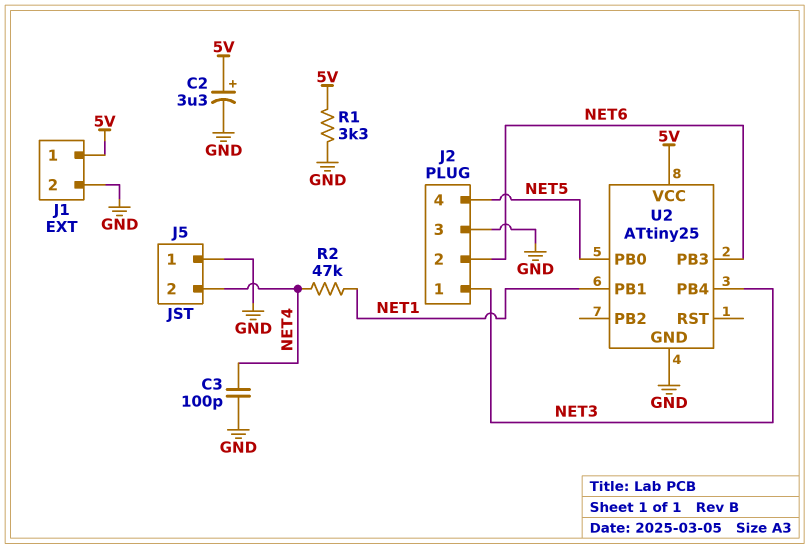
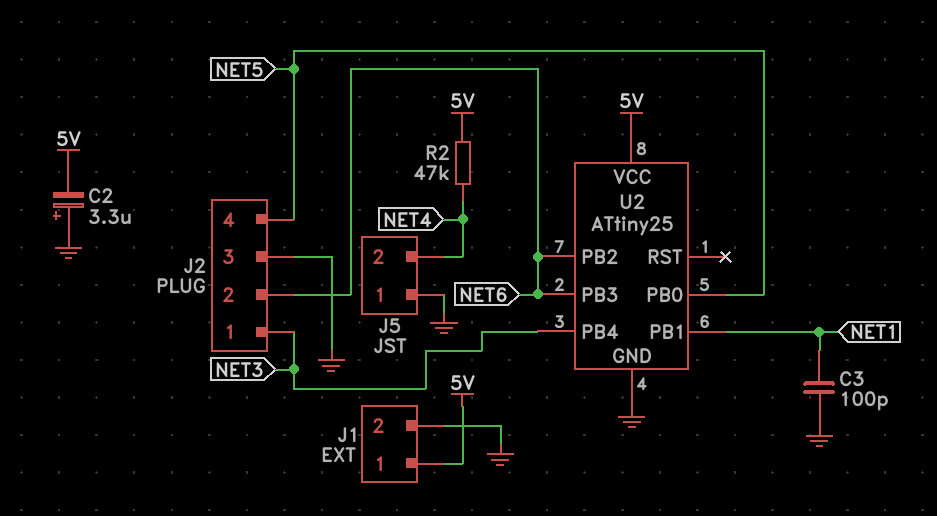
C2: 3.3uF (plus 5V, minus GND) -> 3.3uF (plus GND, minus 5V)
C3: 100pF (GND, NET4) -> 100pF (GND, NET1)
R1: 3.3k (5V, GND) -> none
R2: 47k (NET1, NET4) -> 47k (5V, NET4)
U2 pin PB2: none -> NET6

